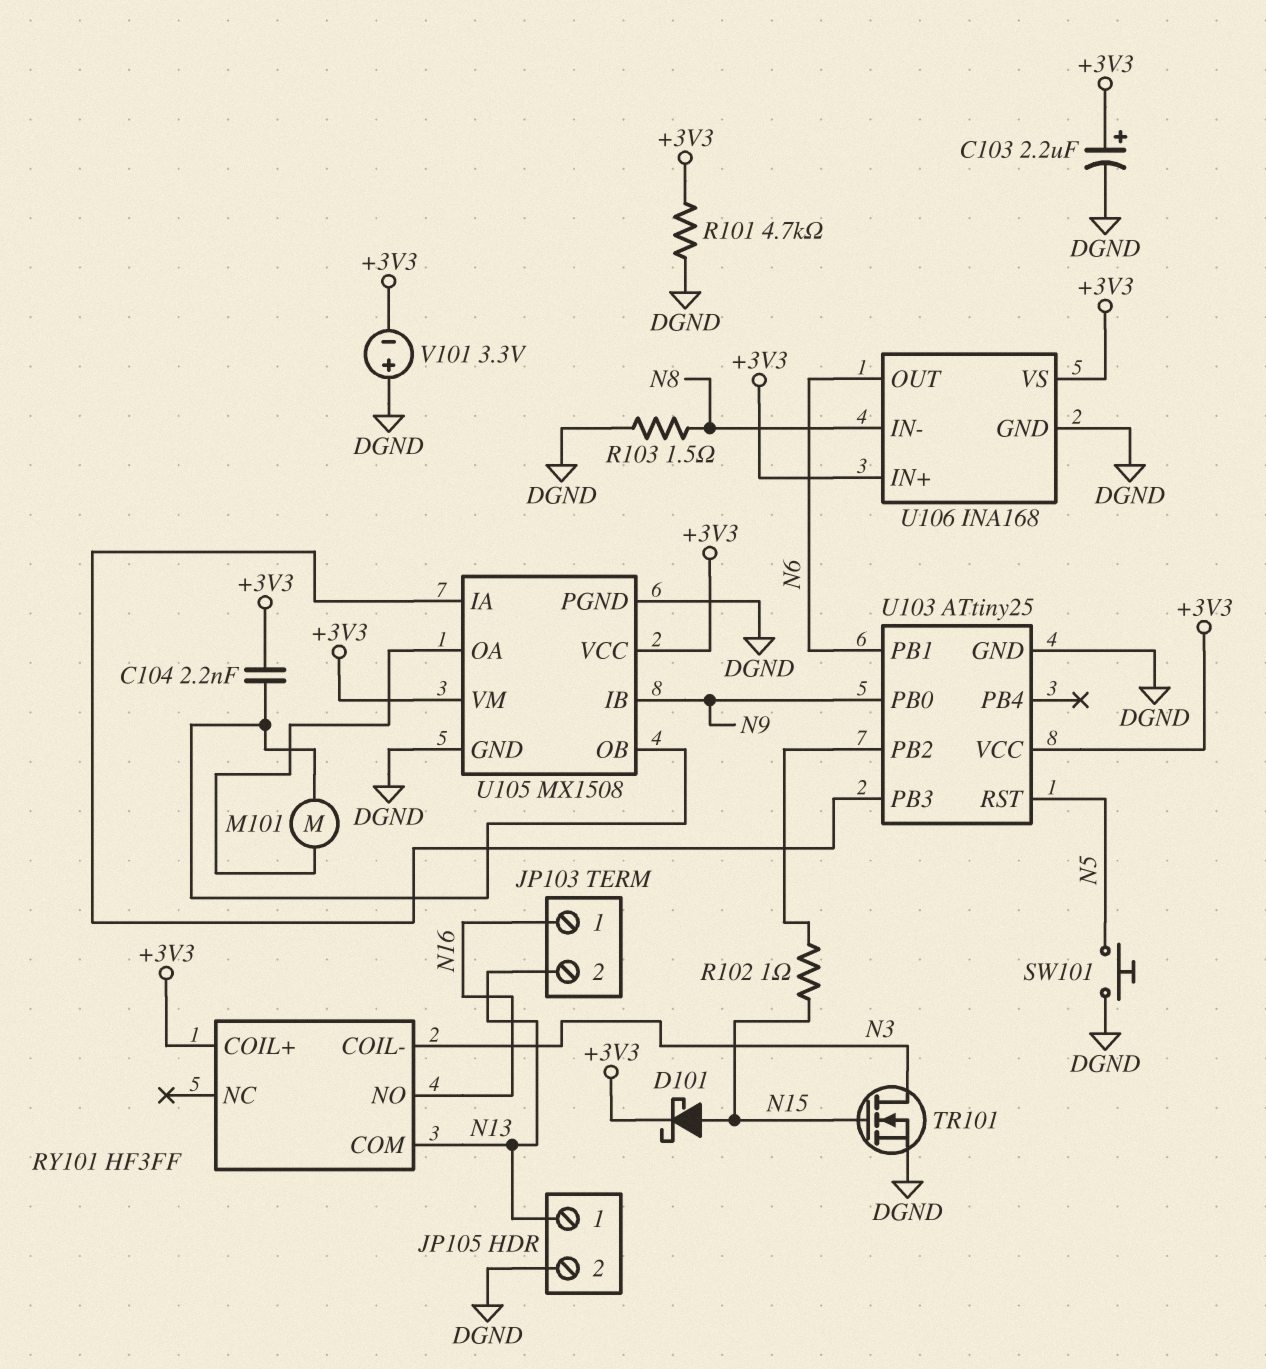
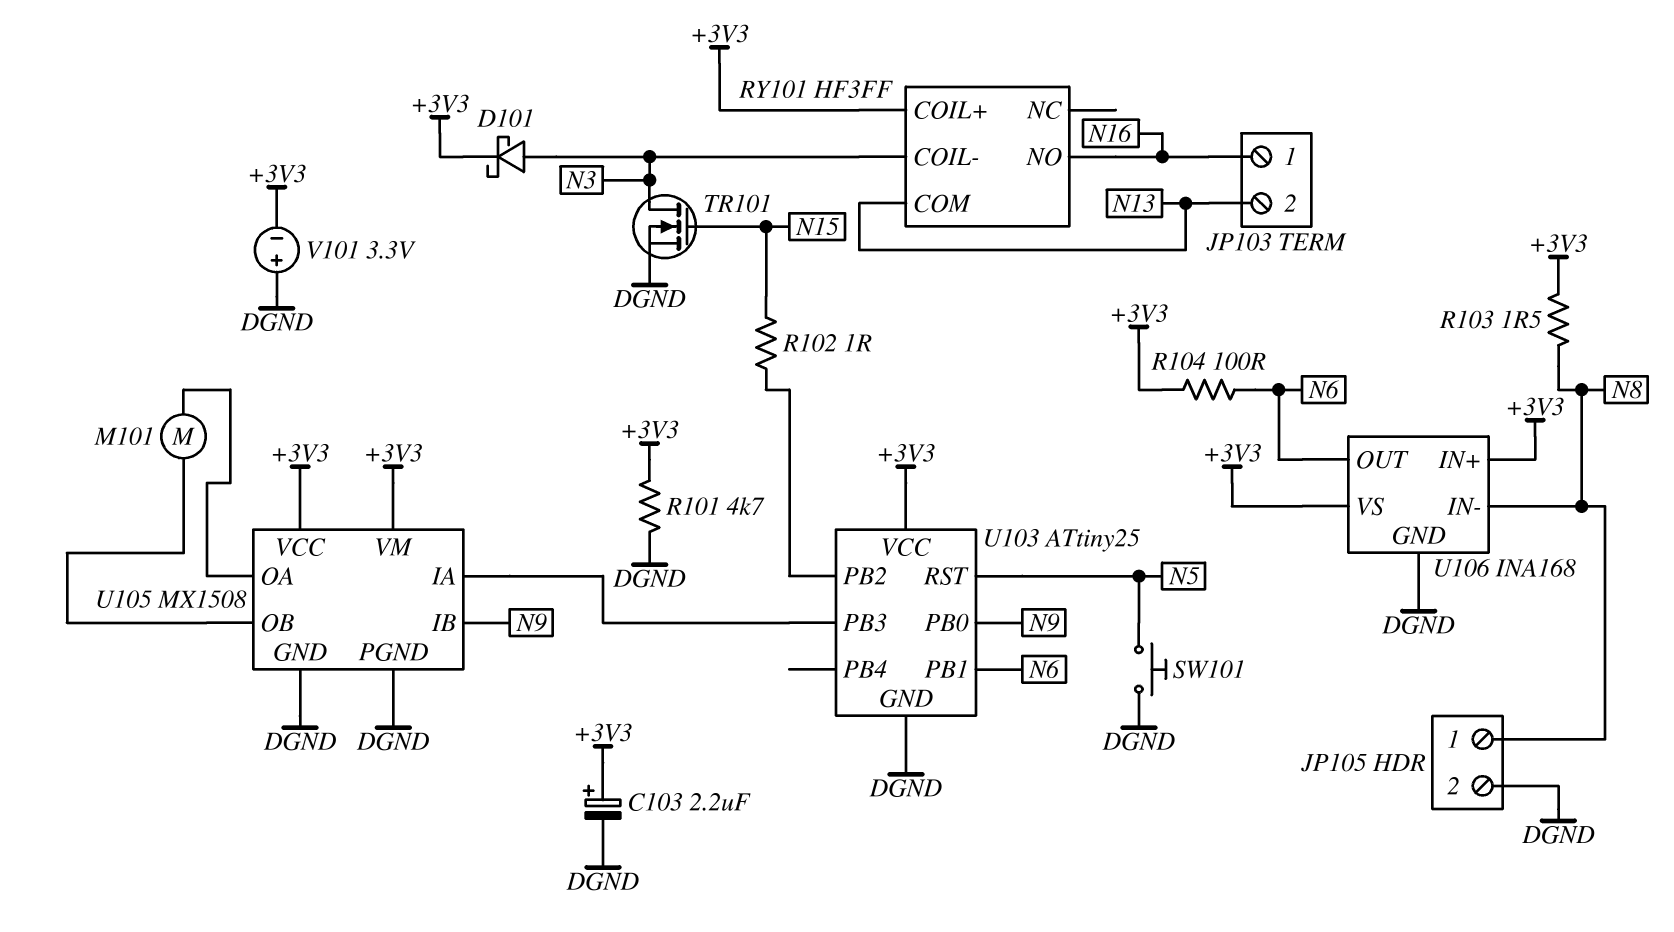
C104: 2.2nF (+3V3, U105/OB) -> none
D101: schottky (A N15, K +3V3) -> schottky (A N3, K +3V3)
JP105 pin 1: N13 -> N8
R103: 1.5 (DGND, N8) -> 1.5 (+3V3, N8)
R104: none -> 100 (+3V3, N6)

